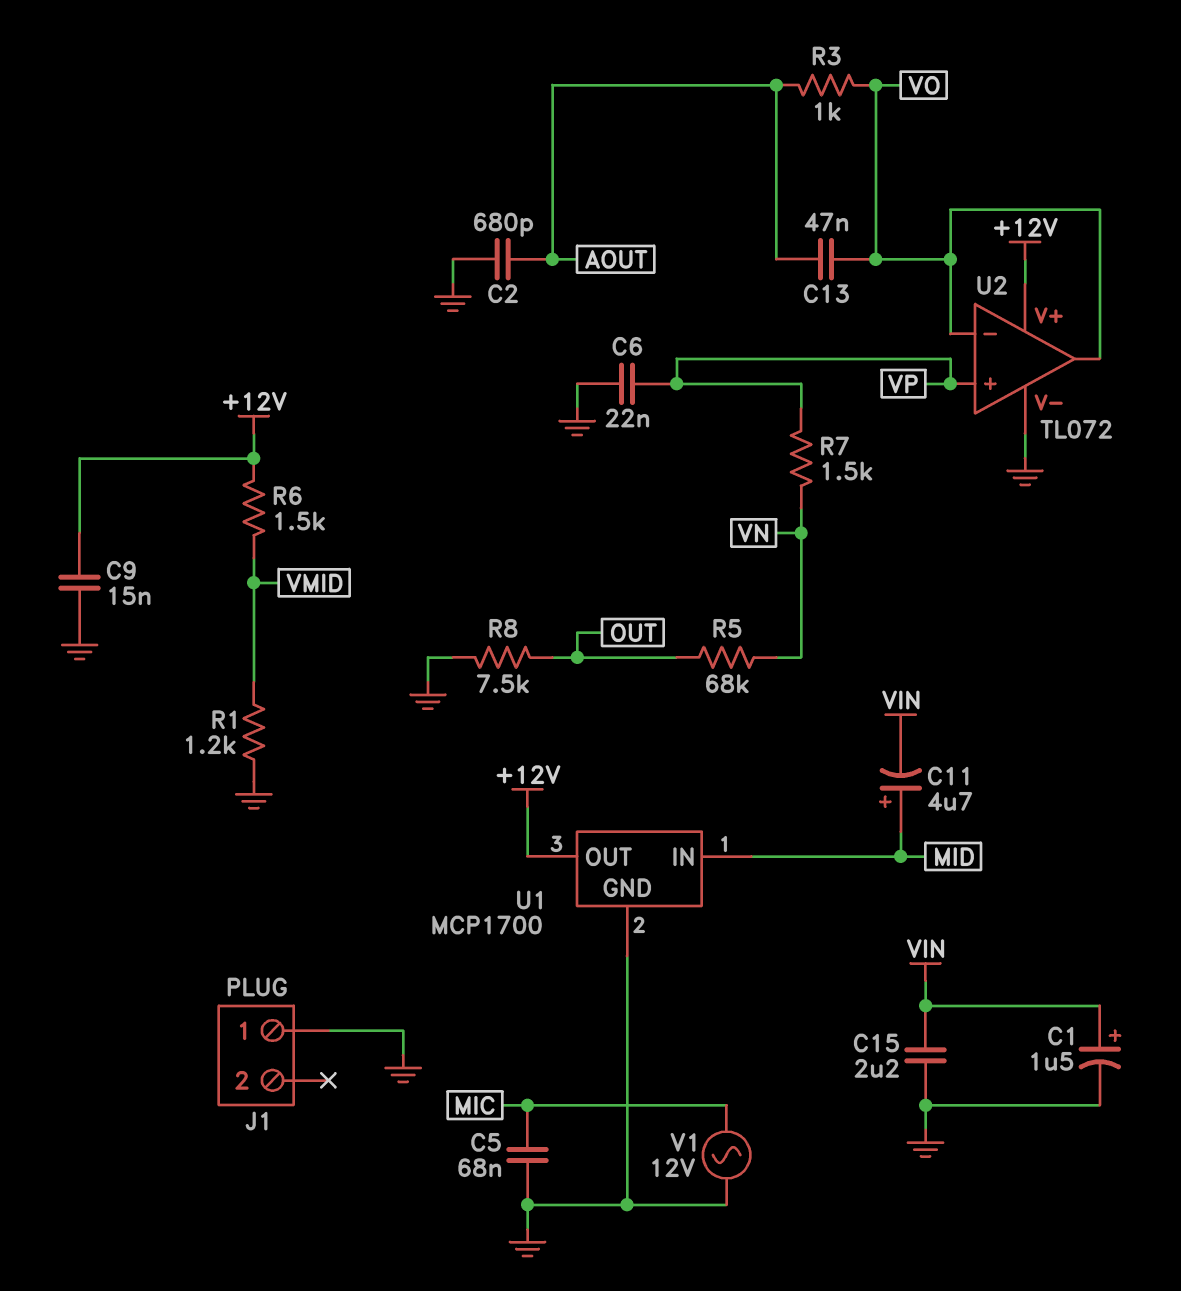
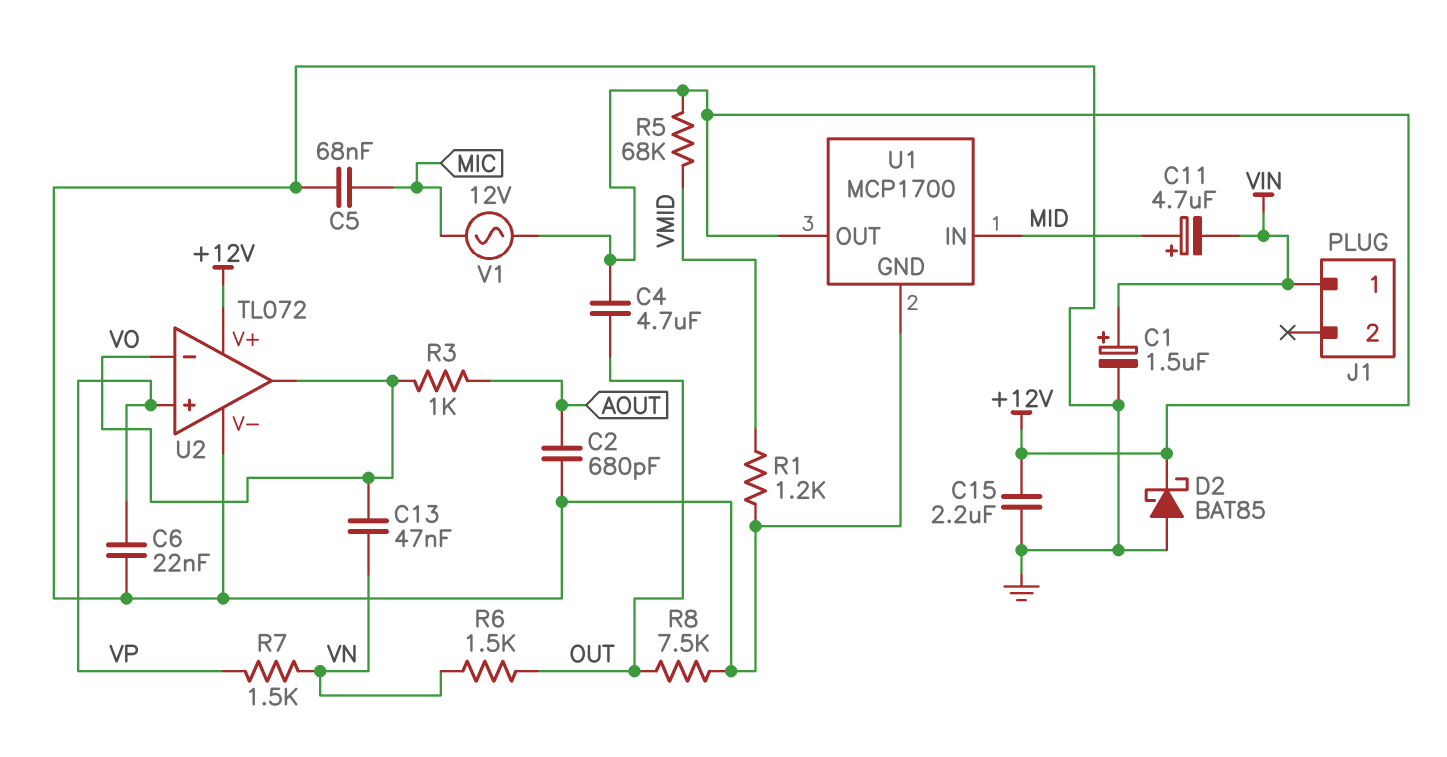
C4: none -> 4.7uF (+12V, OUT)
C9: 15nF (+12V, GND) -> none
C13: 47nF (AOUT, VO) -> 47nF (VN, VO)
C15: 2.2uF (GND, VIN) -> 2.2uF (+12V, GND)
D2: none -> schottky BAT85 (A GND, K +12V)
J1 pin 1: GND -> VIN
R5: 68k (OUT, VN) -> 68k (+12V, VMID)
R6: 1.5k (+12V, VMID) -> 1.5k (OUT, VN)
V1: AC 12V (GND, MIC) -> AC 12V (+12V, MIC)

